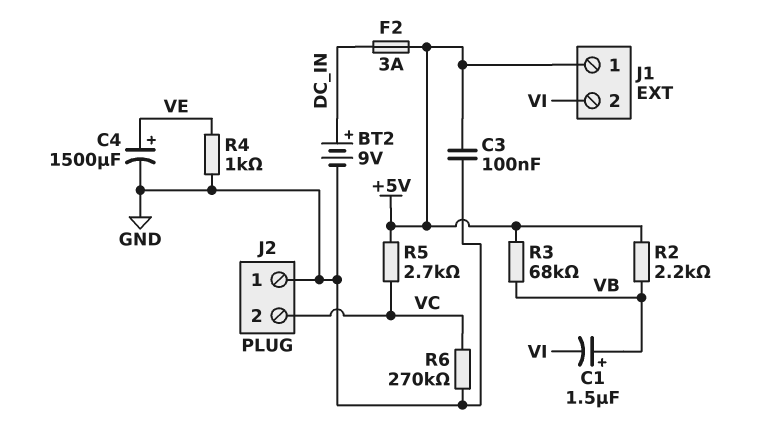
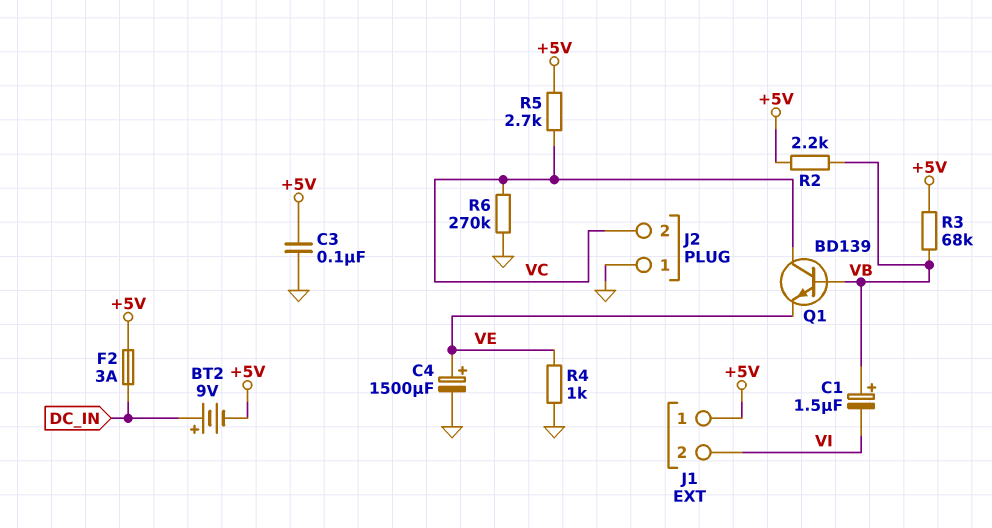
BT2: 9V (plus DC_IN, minus GND) -> 9V (plus DC_IN, minus +5V)
Q1: none -> NPN BD139 (B VB, C VC, E VE)

